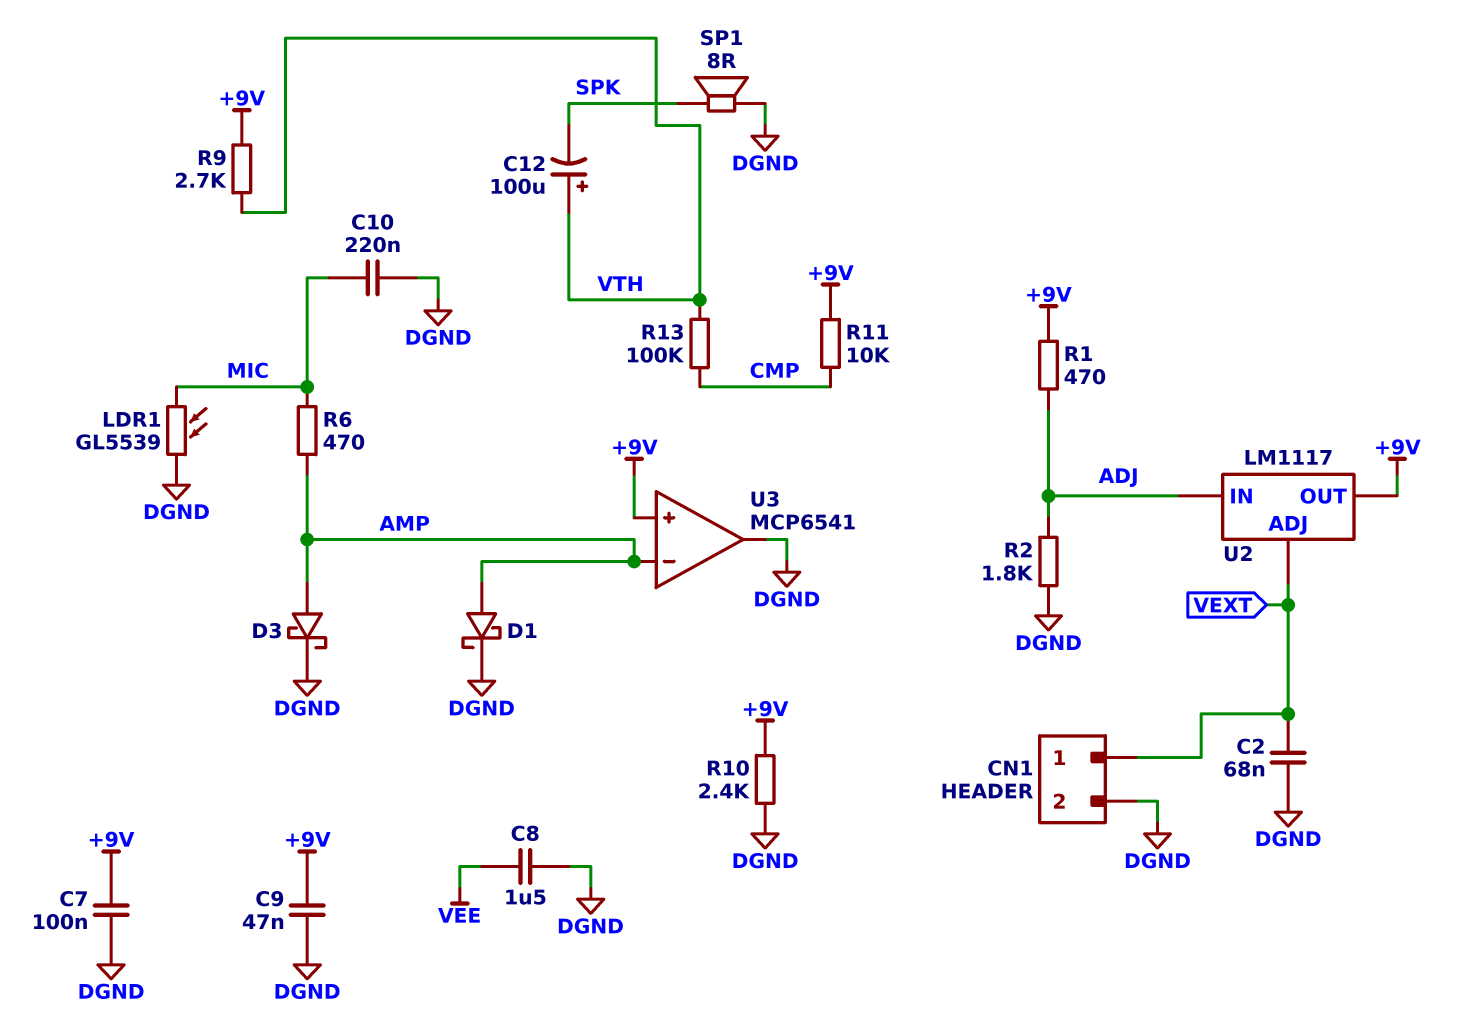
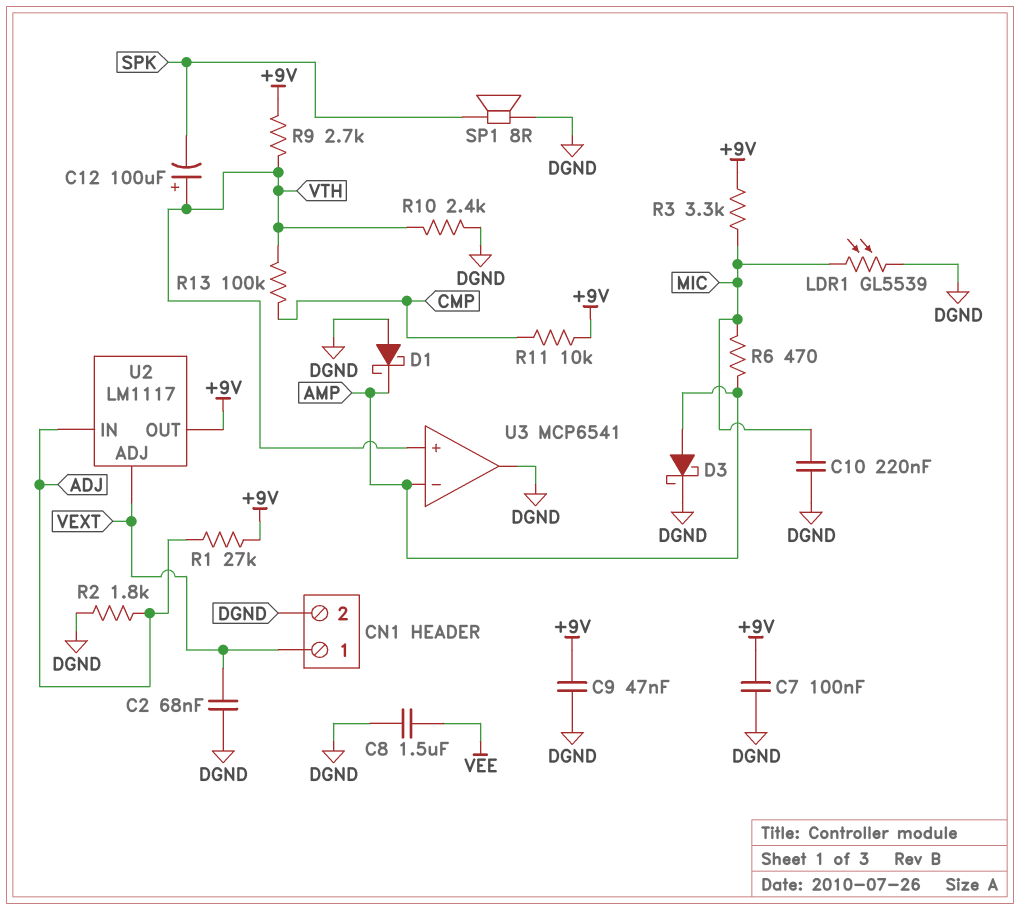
D1: schottky (A AMP, K DGND) -> schottky (A DGND, K AMP)
R1: 470 (+9V, ADJ) -> 27k (+9V, ADJ)
R3: none -> 3.3k (+9V, MIC)
R10: 2.4k (+9V, DGND) -> 2.4k (DGND, VTH)
U3 pin in+: +9V -> VTH

